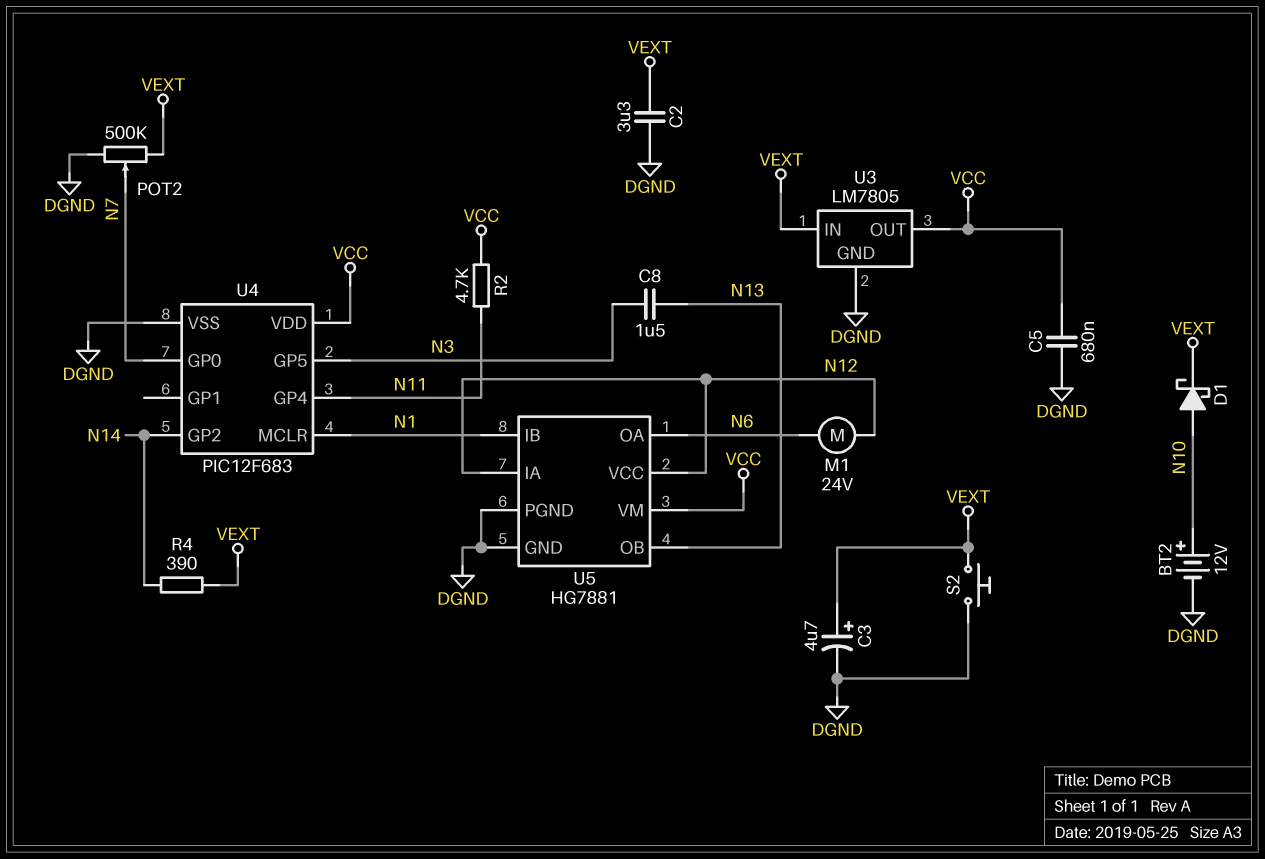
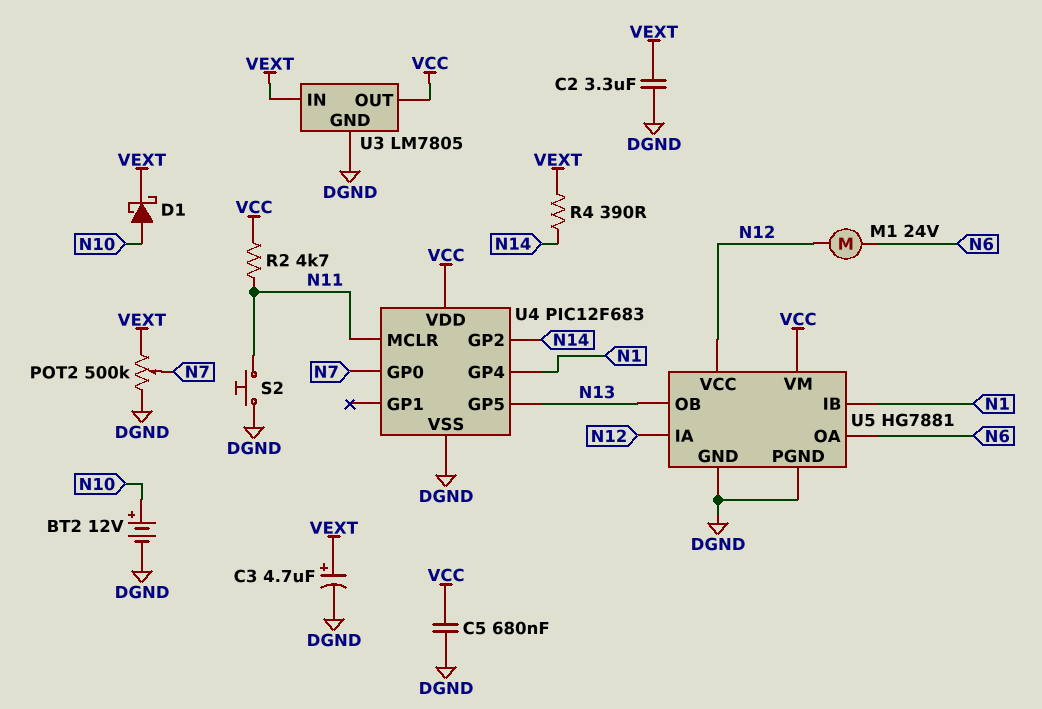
C8: 1.5uF (N3, N13) -> none
S2: button (DGND, VEXT) -> button (DGND, N11)
U4 pin GP4: N11 -> N1
U4 pin GP5: N3 -> N13
U4 pin MCLR: N1 -> N11

